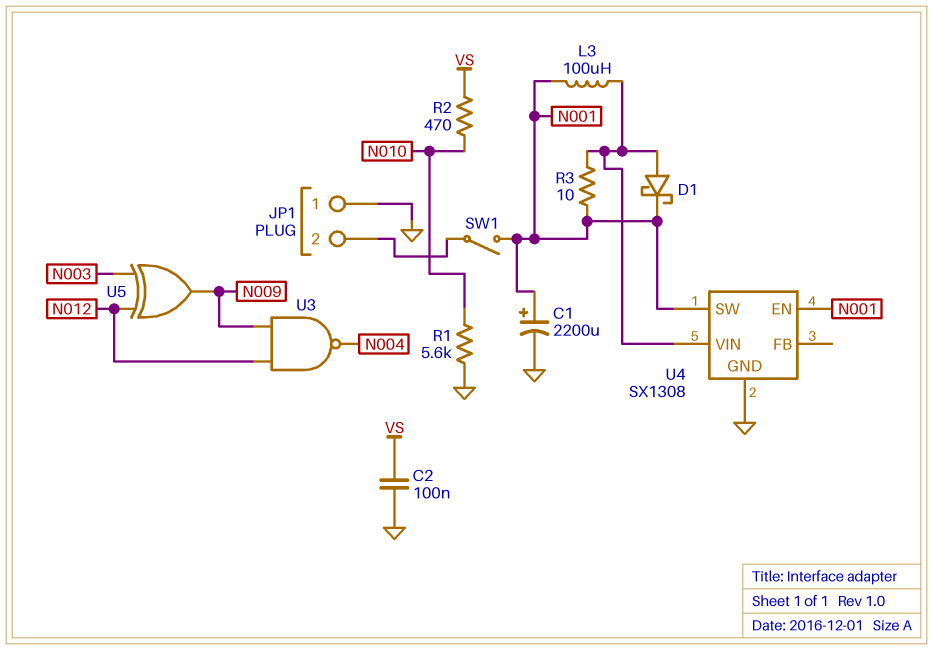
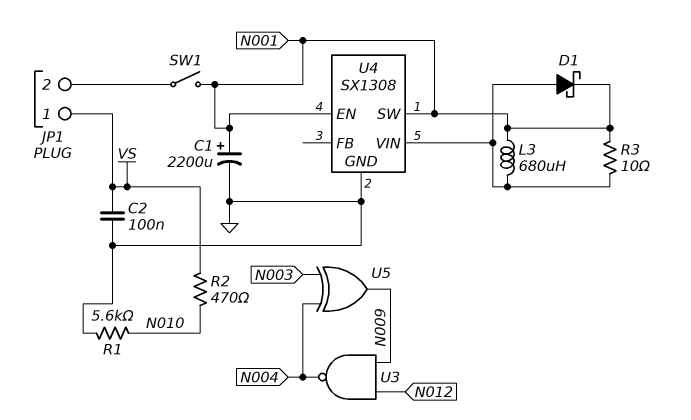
JP1 pin 1: GND -> VS
L3: 100uH (N001, U4/VIN) -> 680uH (N001, U4/VIN)
U5: XOR (in N003, in N012, out N009) -> XOR (in N003, in N004, out N009)

